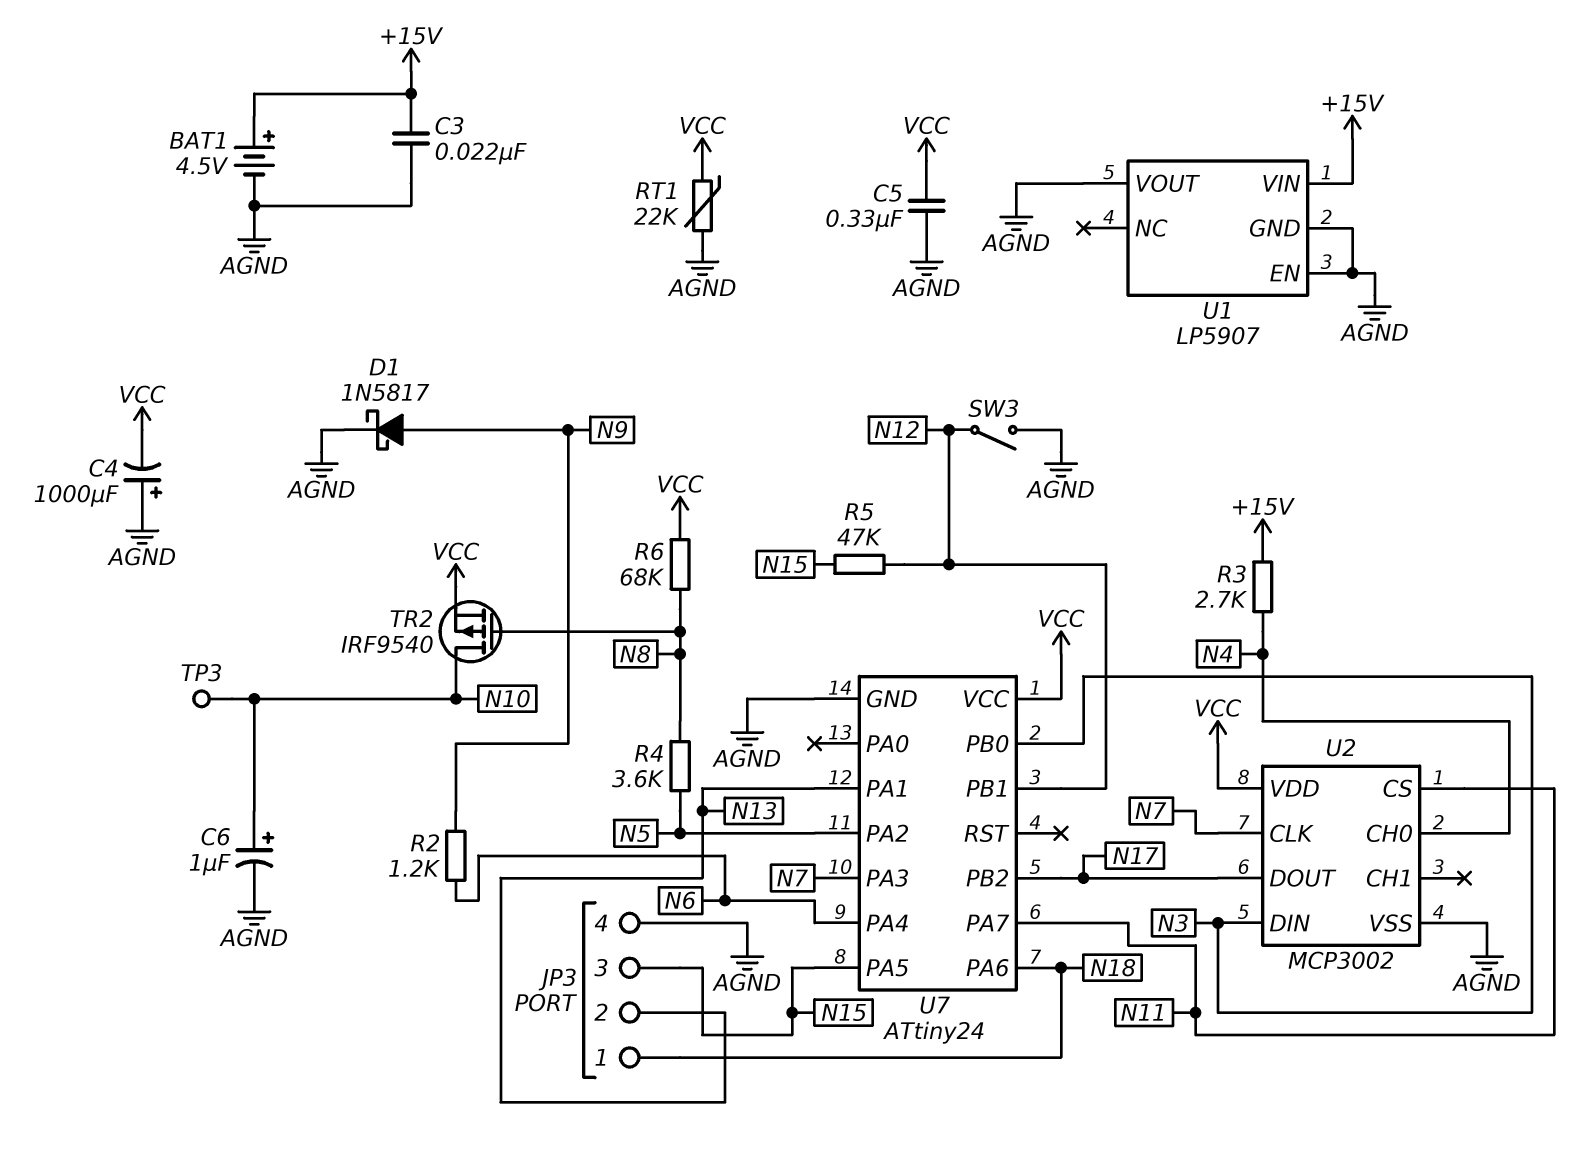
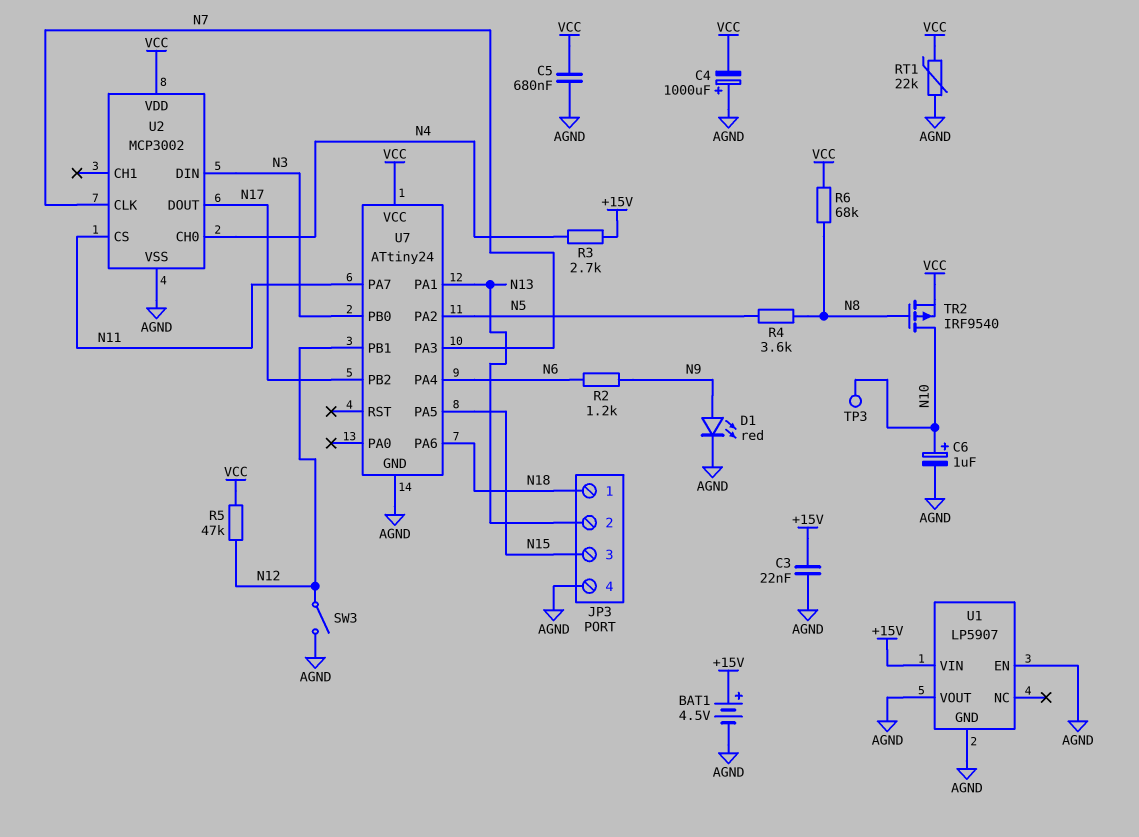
C5: 330nF (AGND, VCC) -> 680nF (AGND, VCC)
D1: schottky 1N5817 (A N9, K AGND) -> LED red (A N9, K AGND)
R5: 47k (N12, N15) -> 47k (N12, VCC)

